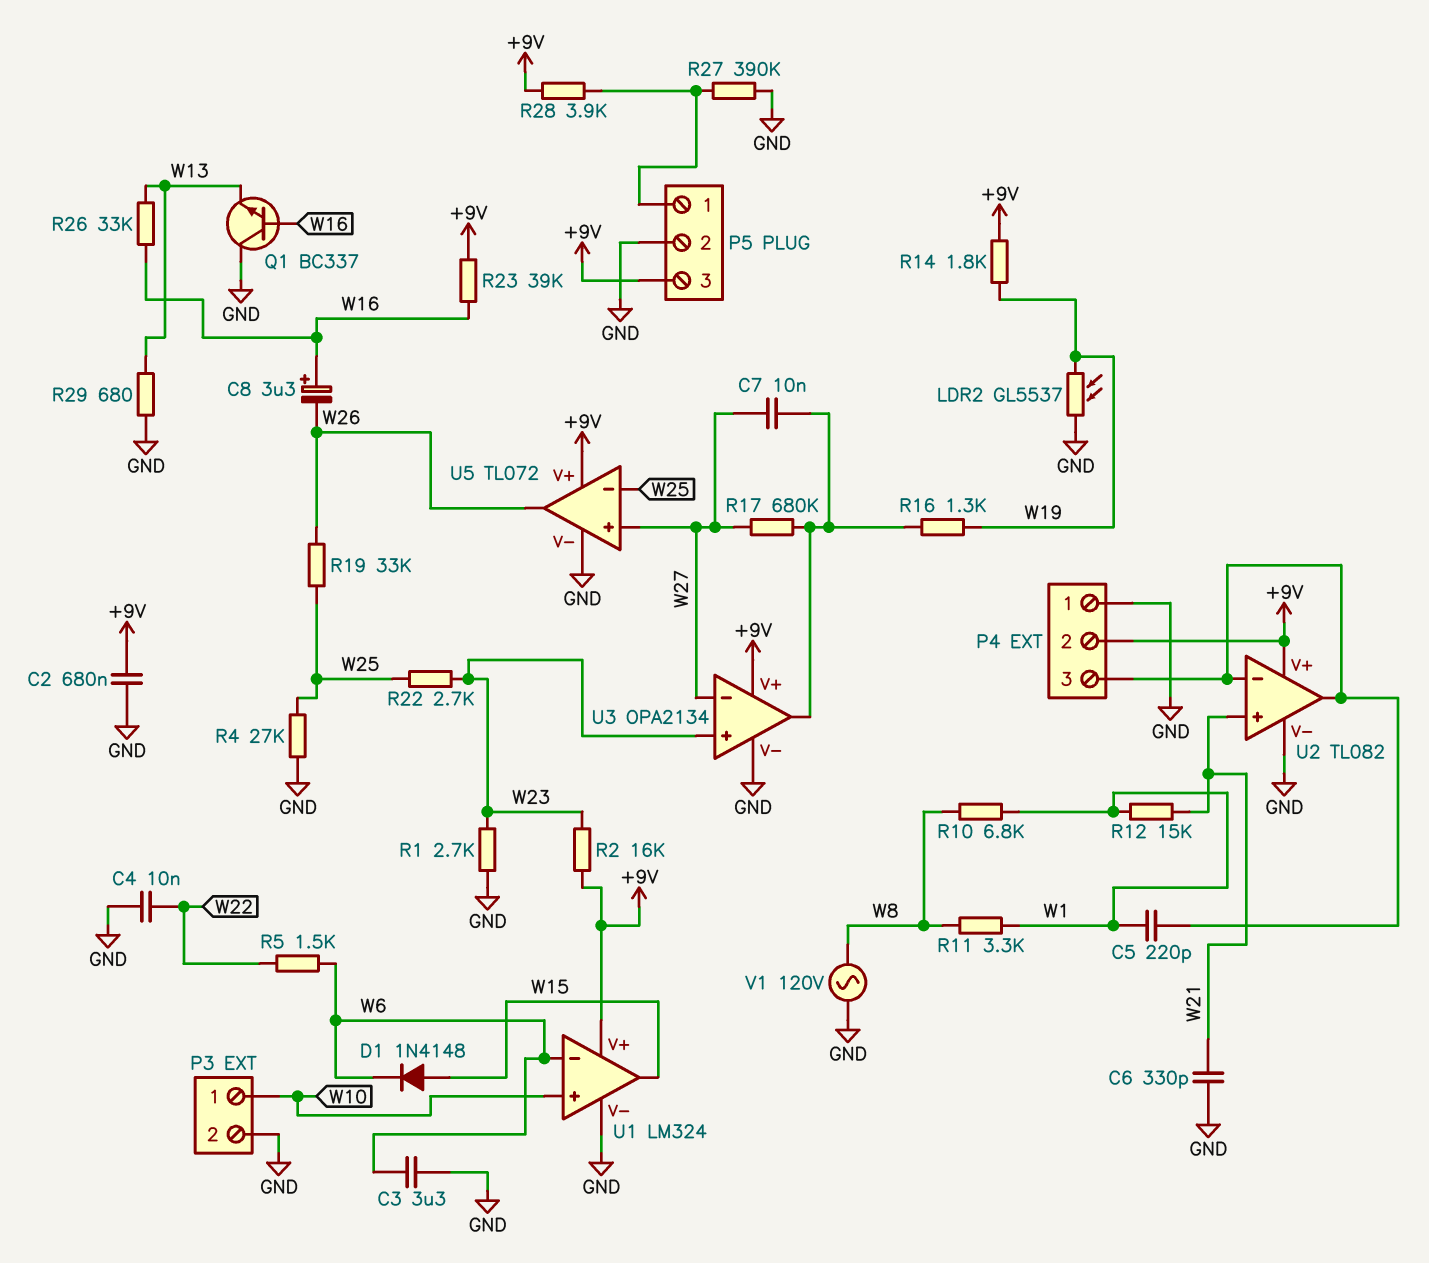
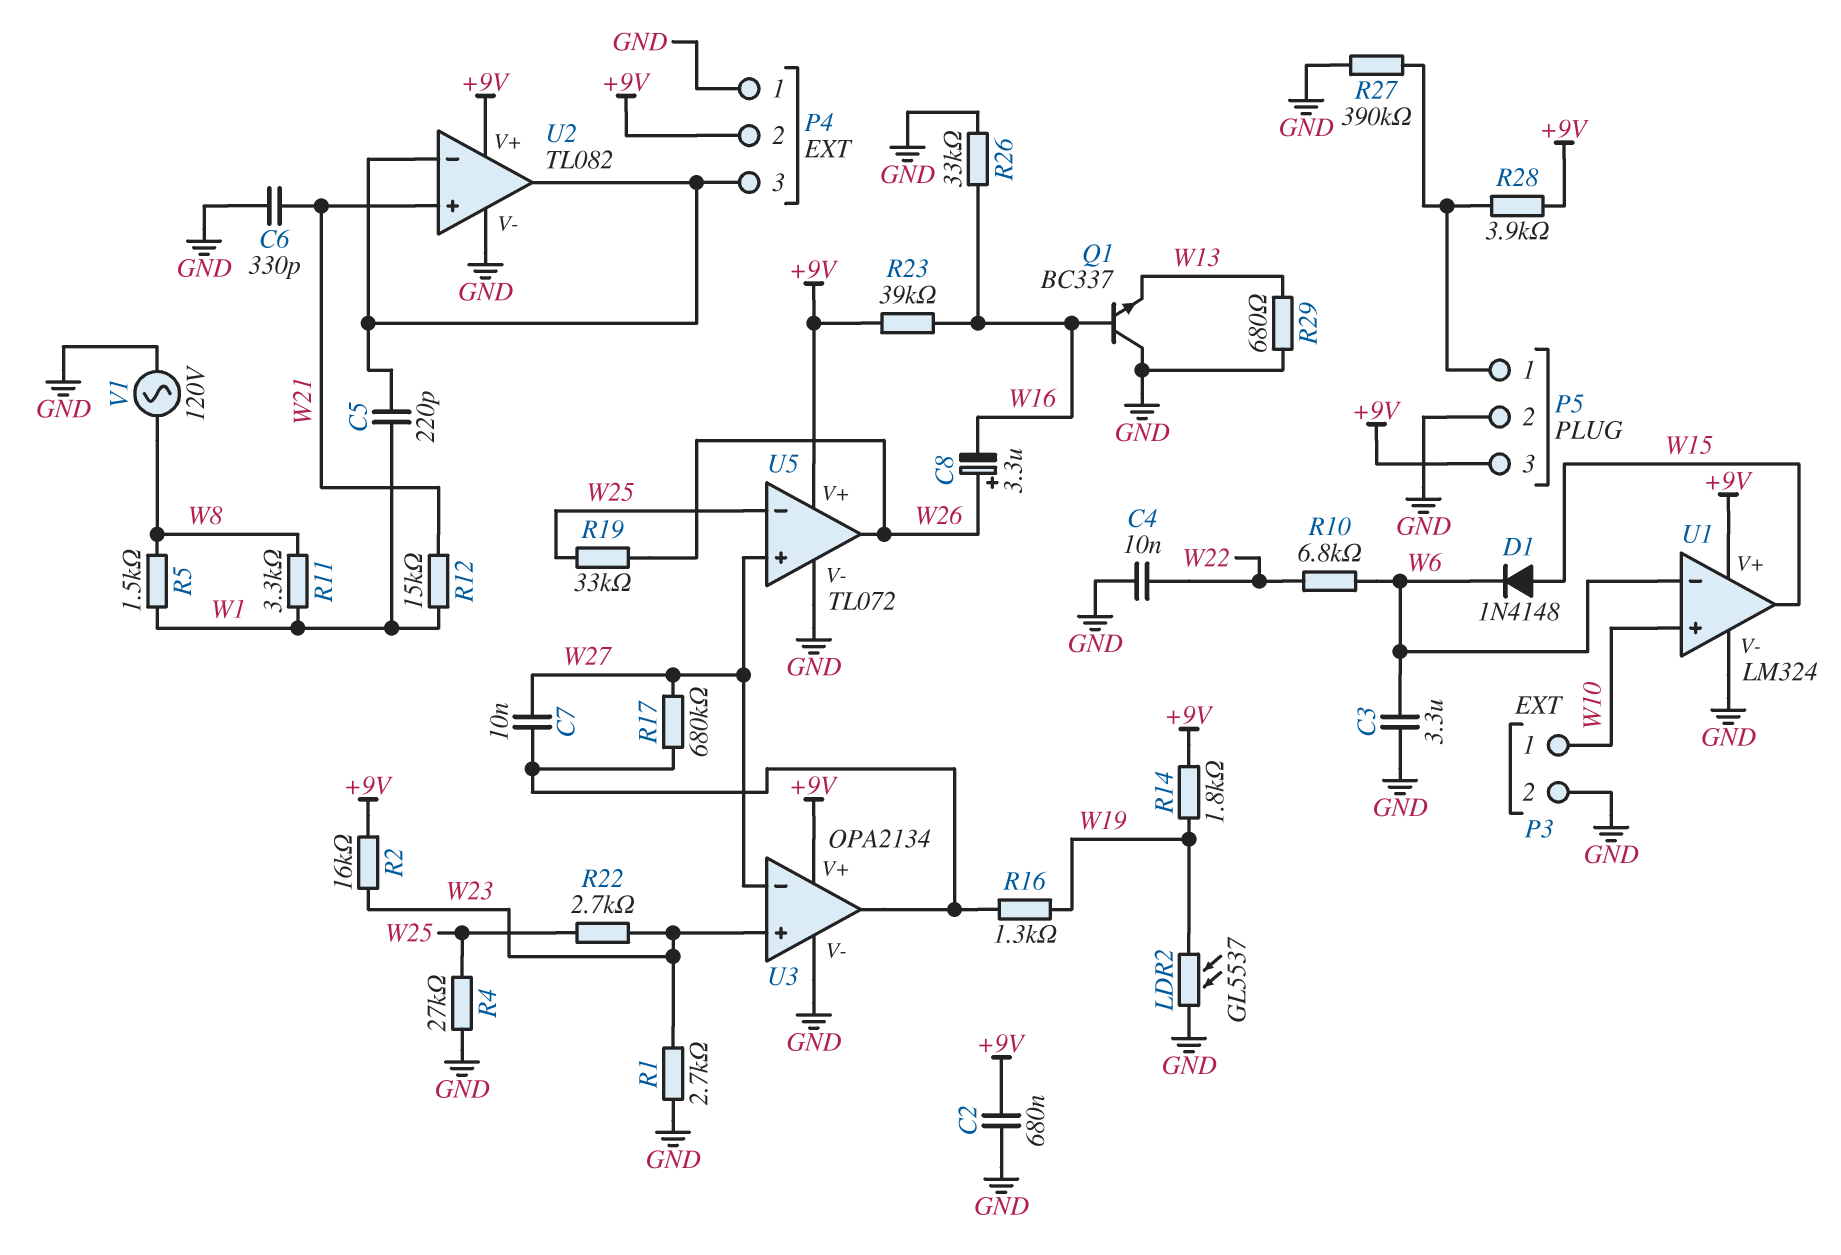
C8: 3.3uF (plus W16, minus W26) -> 3.3uF (plus W26, minus W16)
R5: 1.5k (W6, W22) -> 1.5k (W1, W8)
R10: 6.8k (W1, W8) -> 6.8k (W6, W22)
R26: 33k (W13, W16) -> 33k (GND, W16)

